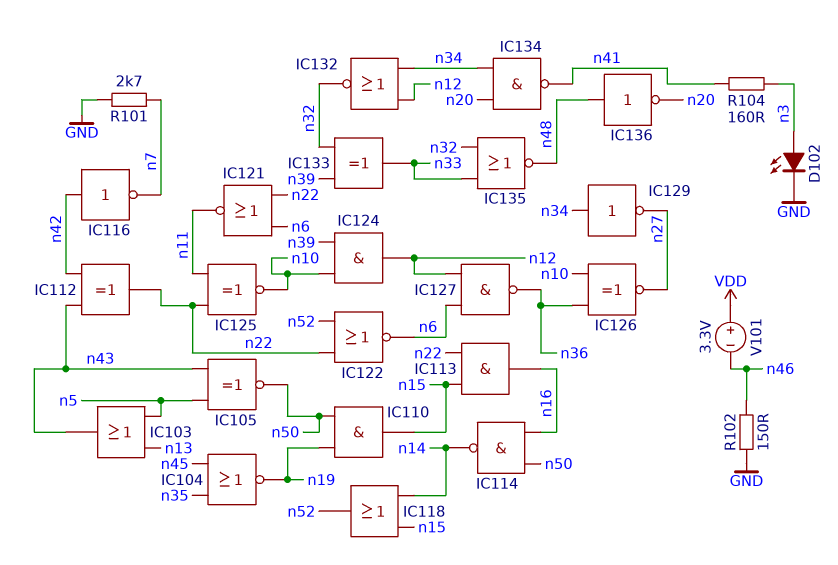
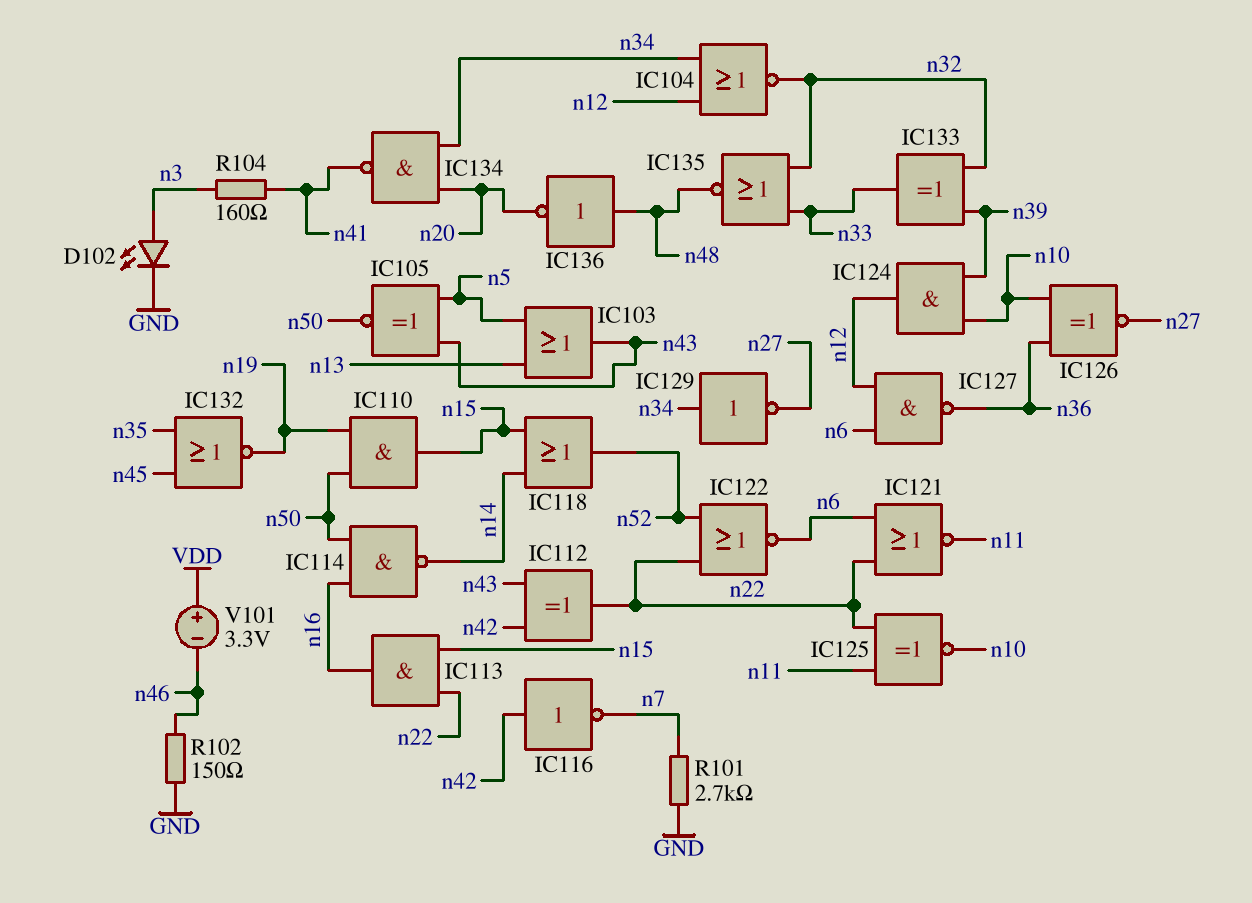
IC104: NOR (in n35, in n45, out n19) -> NOR (in n12, in n34, out n32)
IC132: NOR (in n12, in n34, out n32) -> NOR (in n35, in n45, out n19)

